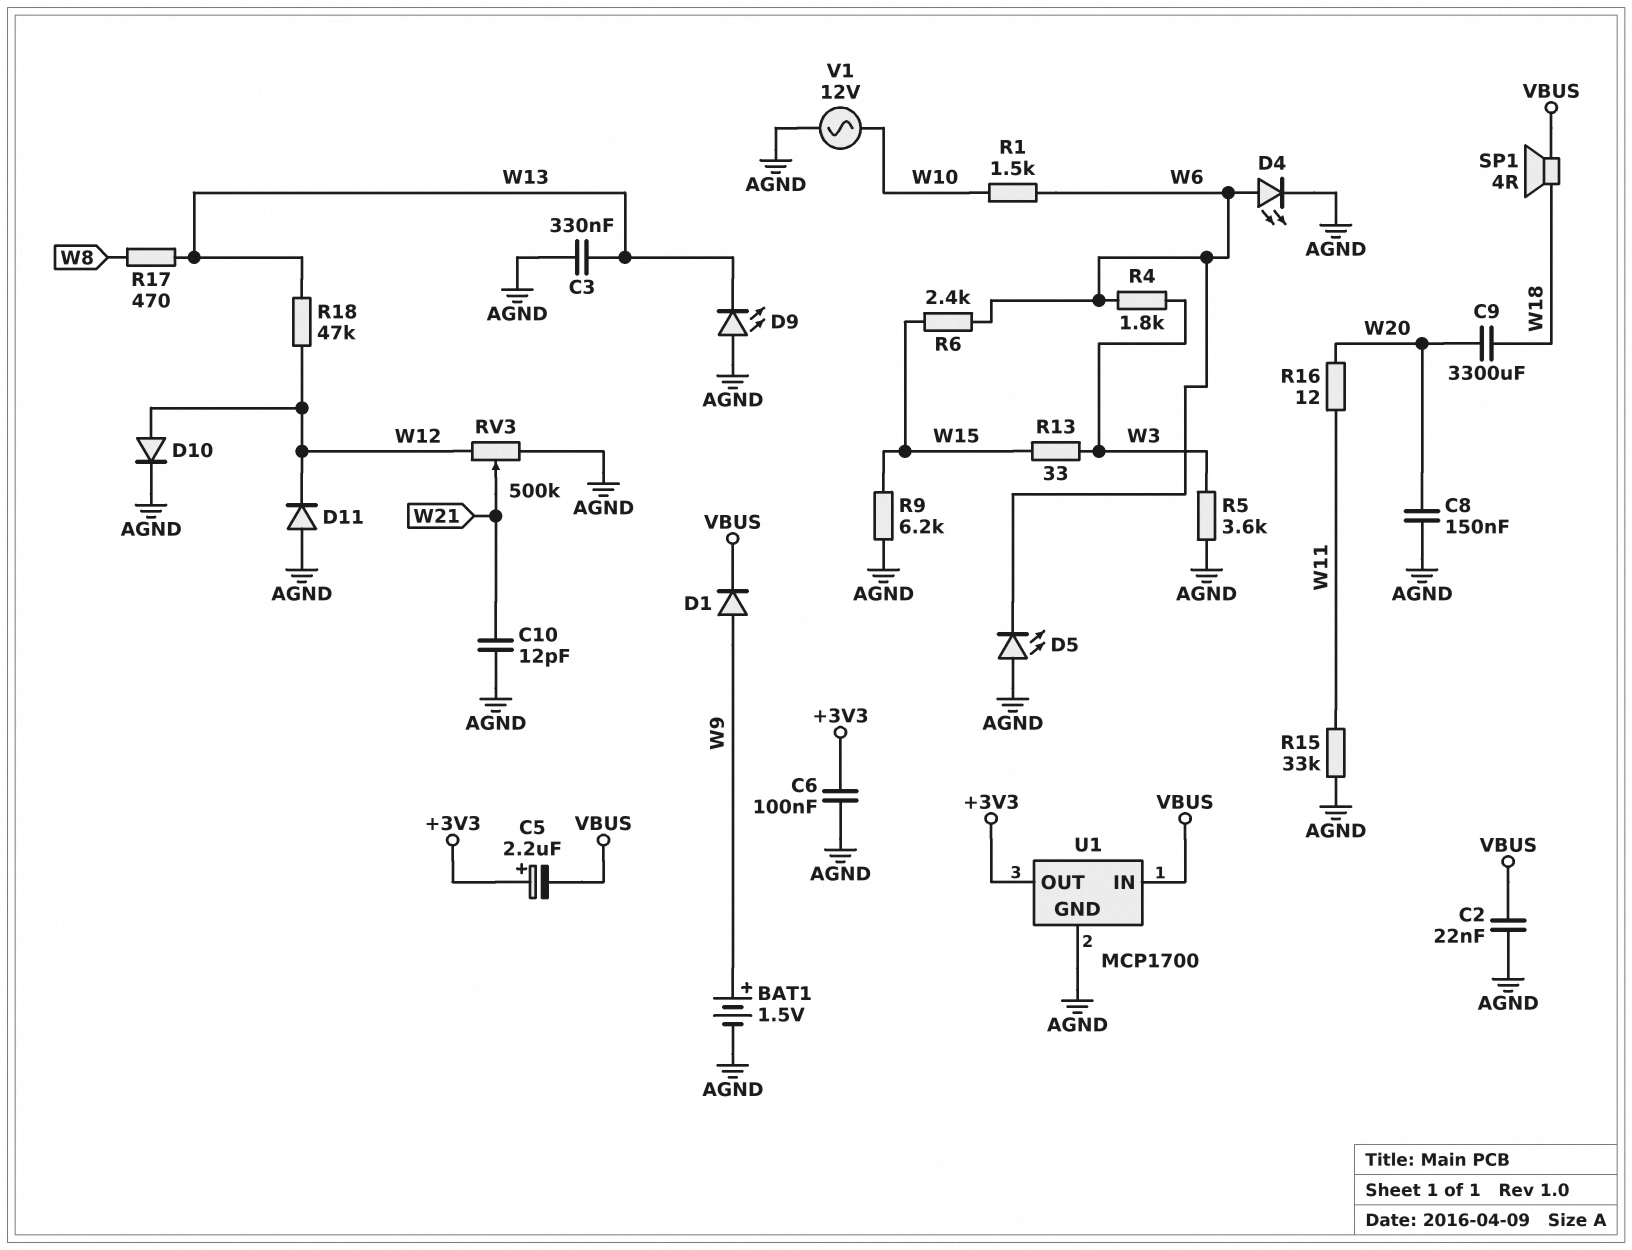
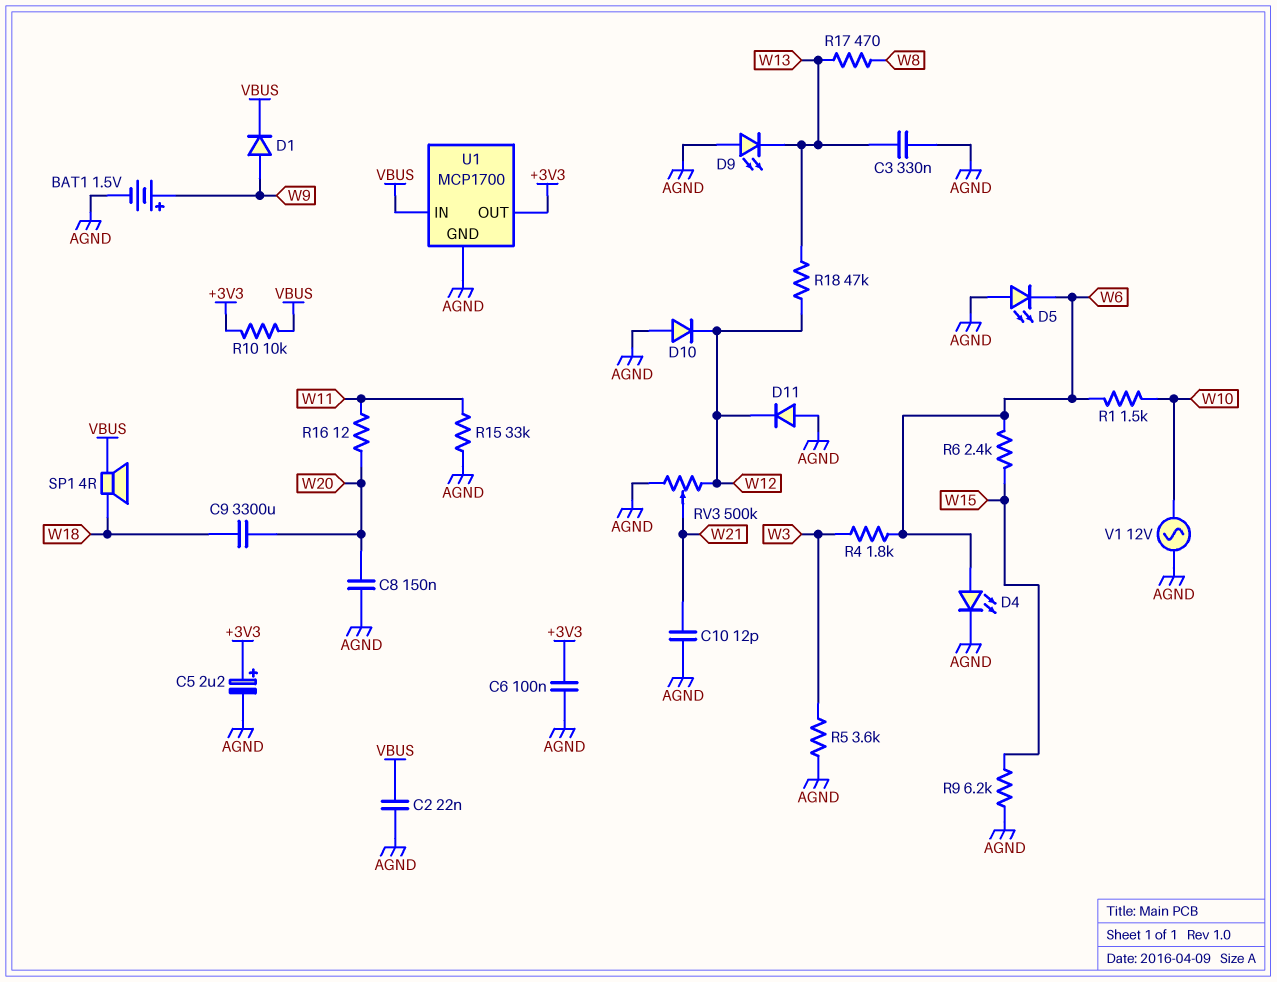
C5: 2.2uF (plus +3V3, minus VBUS) -> 2.2uF (plus +3V3, minus AGND)
D10: diode (A W12, K AGND) -> diode (A AGND, K W12)
R10: none -> 10k (+3V3, VBUS)
R13: 33 (W3, W15) -> none

